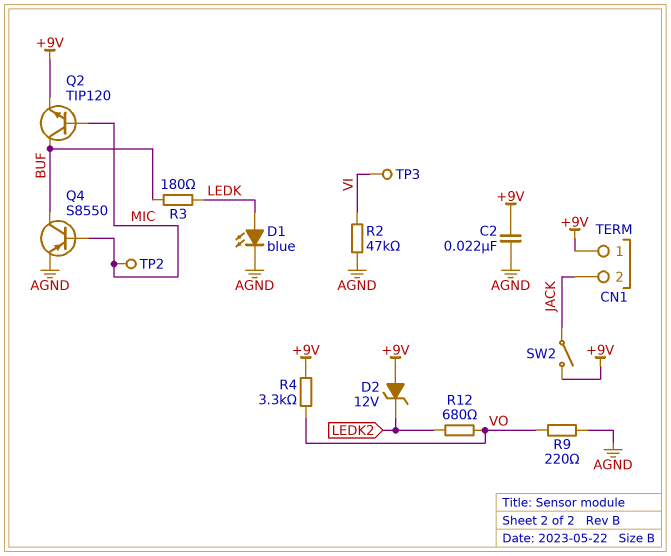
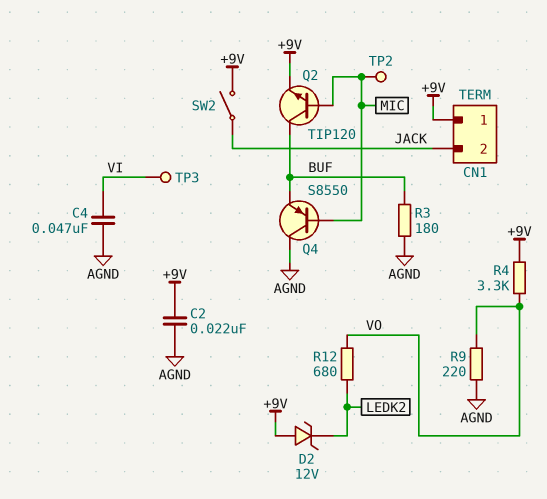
C4: none -> 47nF (AGND, VI)
D1: LED blue (A LEDK, K AGND) -> none
Q4: PNP S8550 (B MIC, C BUF, E AGND) -> PNP S8550 (B MIC, C AGND, E BUF)
R2: 47k (AGND, VI) -> none
R3: 180 (BUF, LEDK) -> 180 (AGND, BUF)

